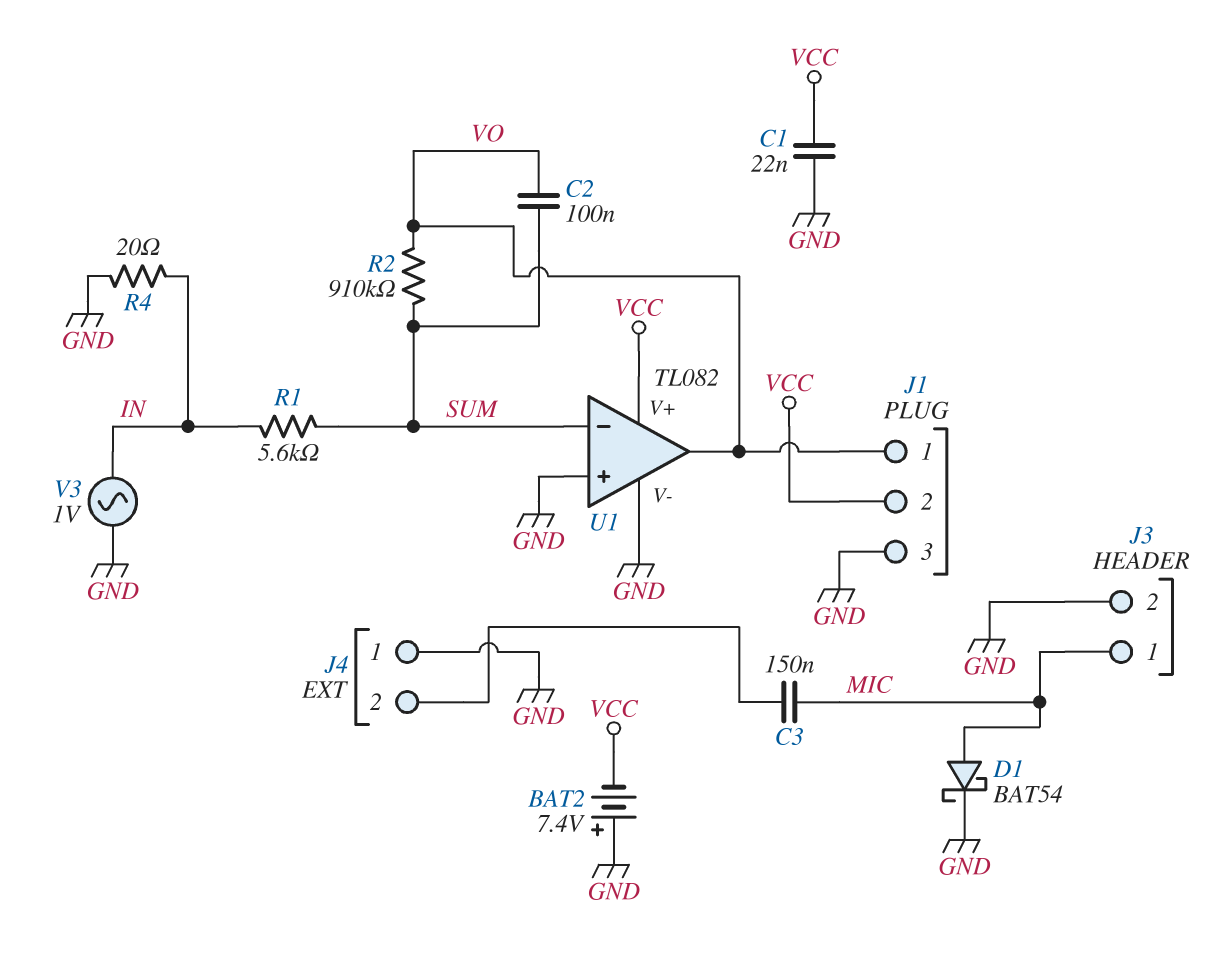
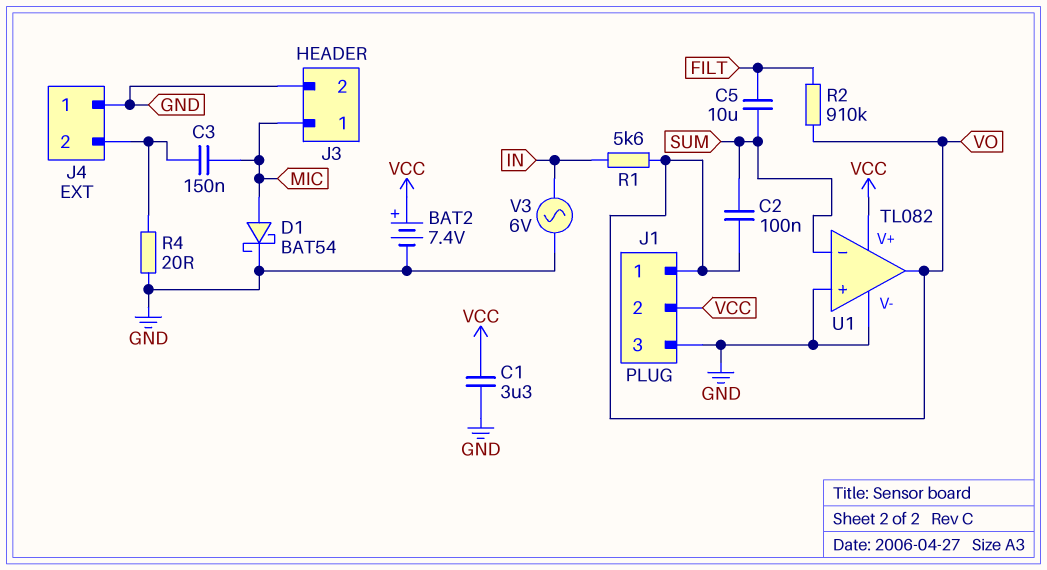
BAT2: 7.4V (plus GND, minus VCC) -> 7.4V (plus VCC, minus GND)
C1: 22nF (GND, VCC) -> 3.3uF (GND, VCC)
C5: none -> 10uF (FILT, SUM)
R1: 5.6k (IN, SUM) -> 5.6k (IN, VO)
R2: 910k (SUM, VO) -> 910k (FILT, VO)
R4: 20 (GND, IN) -> 20 (GND, J4/2)
V3: AC 1V (GND, IN) -> AC 6V (GND, IN)

